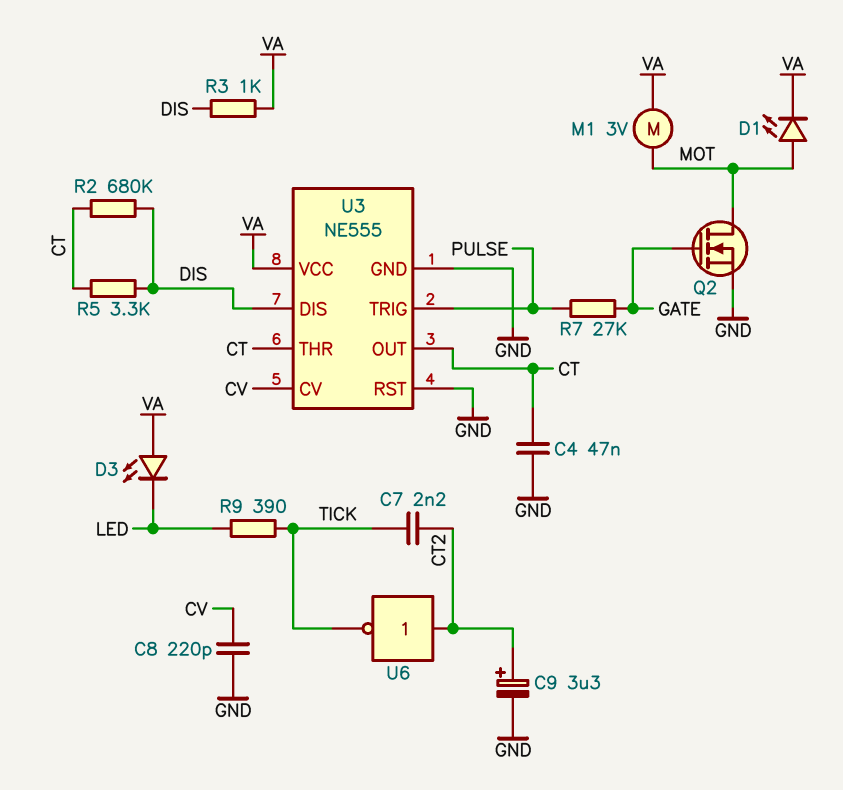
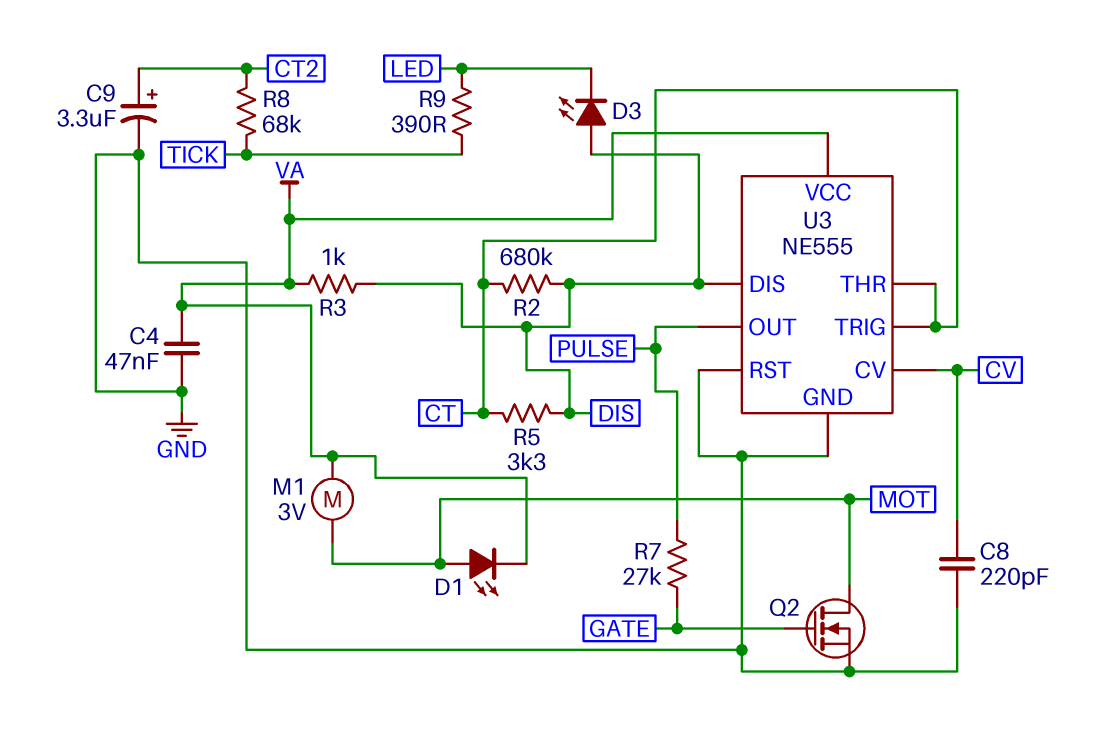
C4: 47nF (CT, GND) -> 47nF (GND, VA)
C7: 2.2nF (CT2, TICK) -> none
D3: LED (A VA, K LED) -> LED (A DIS, K LED)
R8: none -> 68k (CT2, TICK)
U3 pin OUT: CT -> PULSE
U3 pin TRIG: PULSE -> CT
U6: NOT (in CT2, out TICK) -> none

